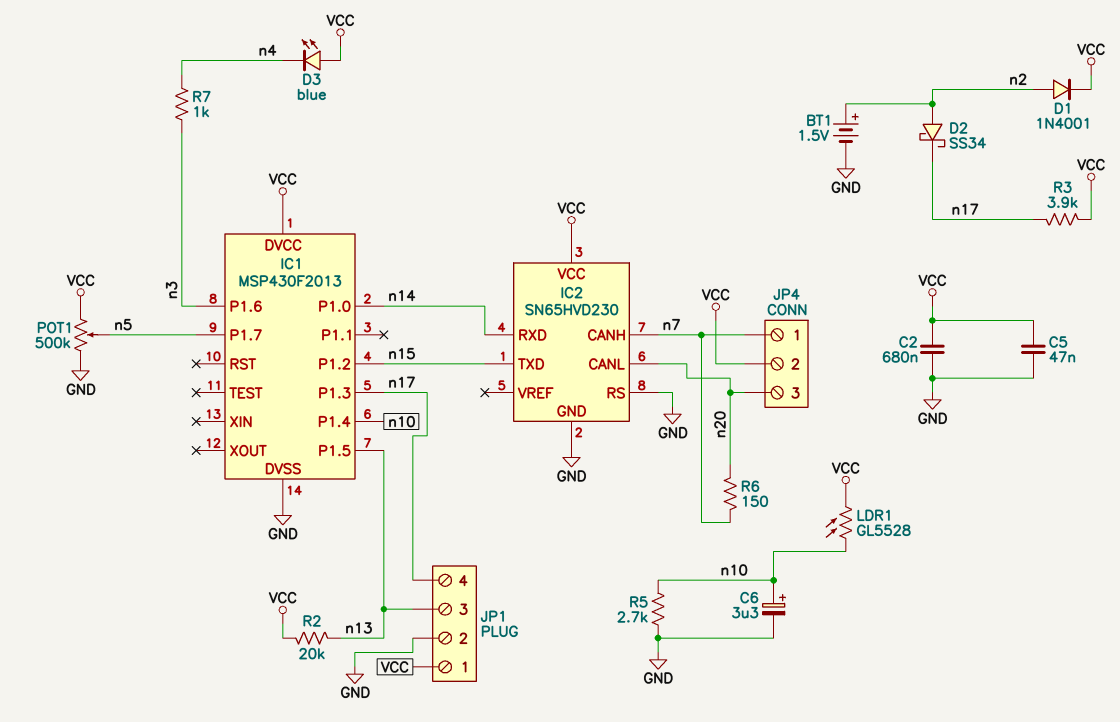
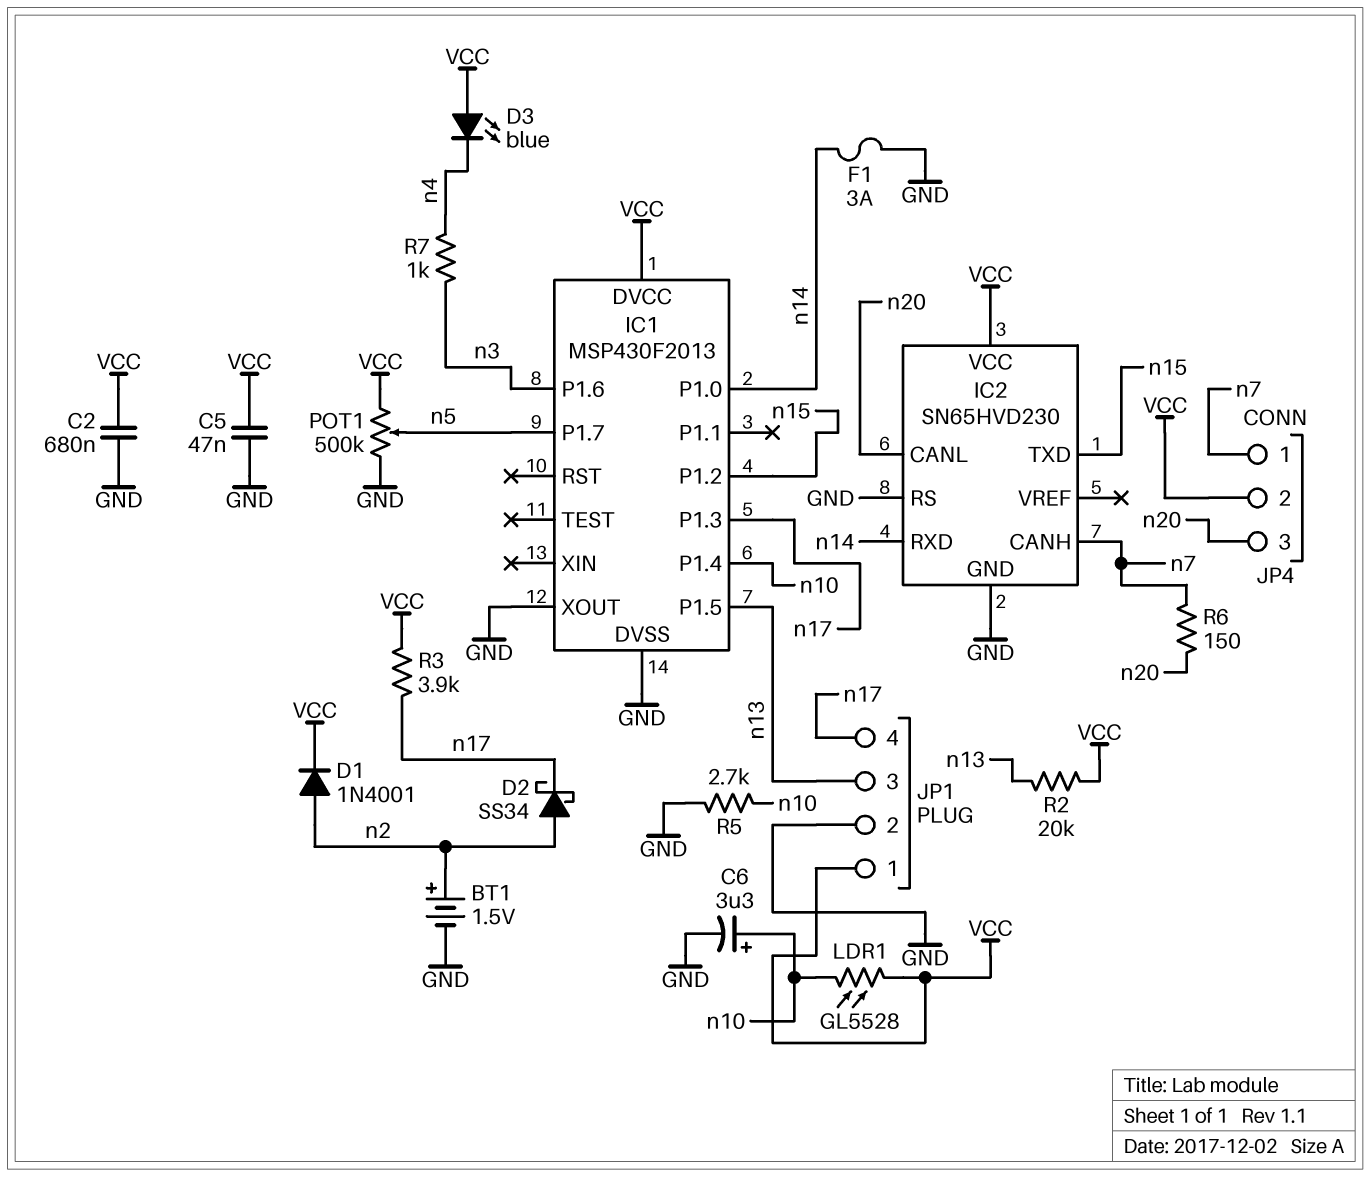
F1: none -> 3A (GND, n14)
IC1 pin XOUT: none -> GND

